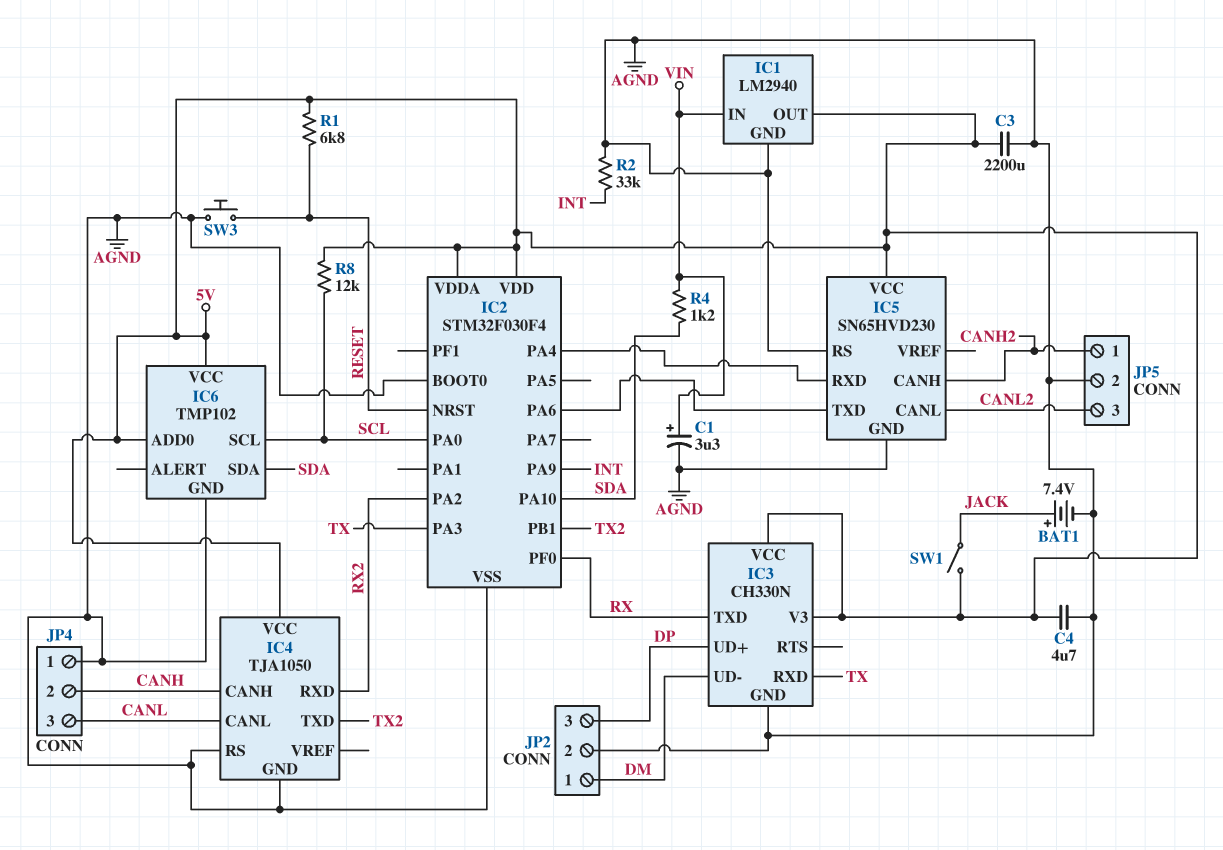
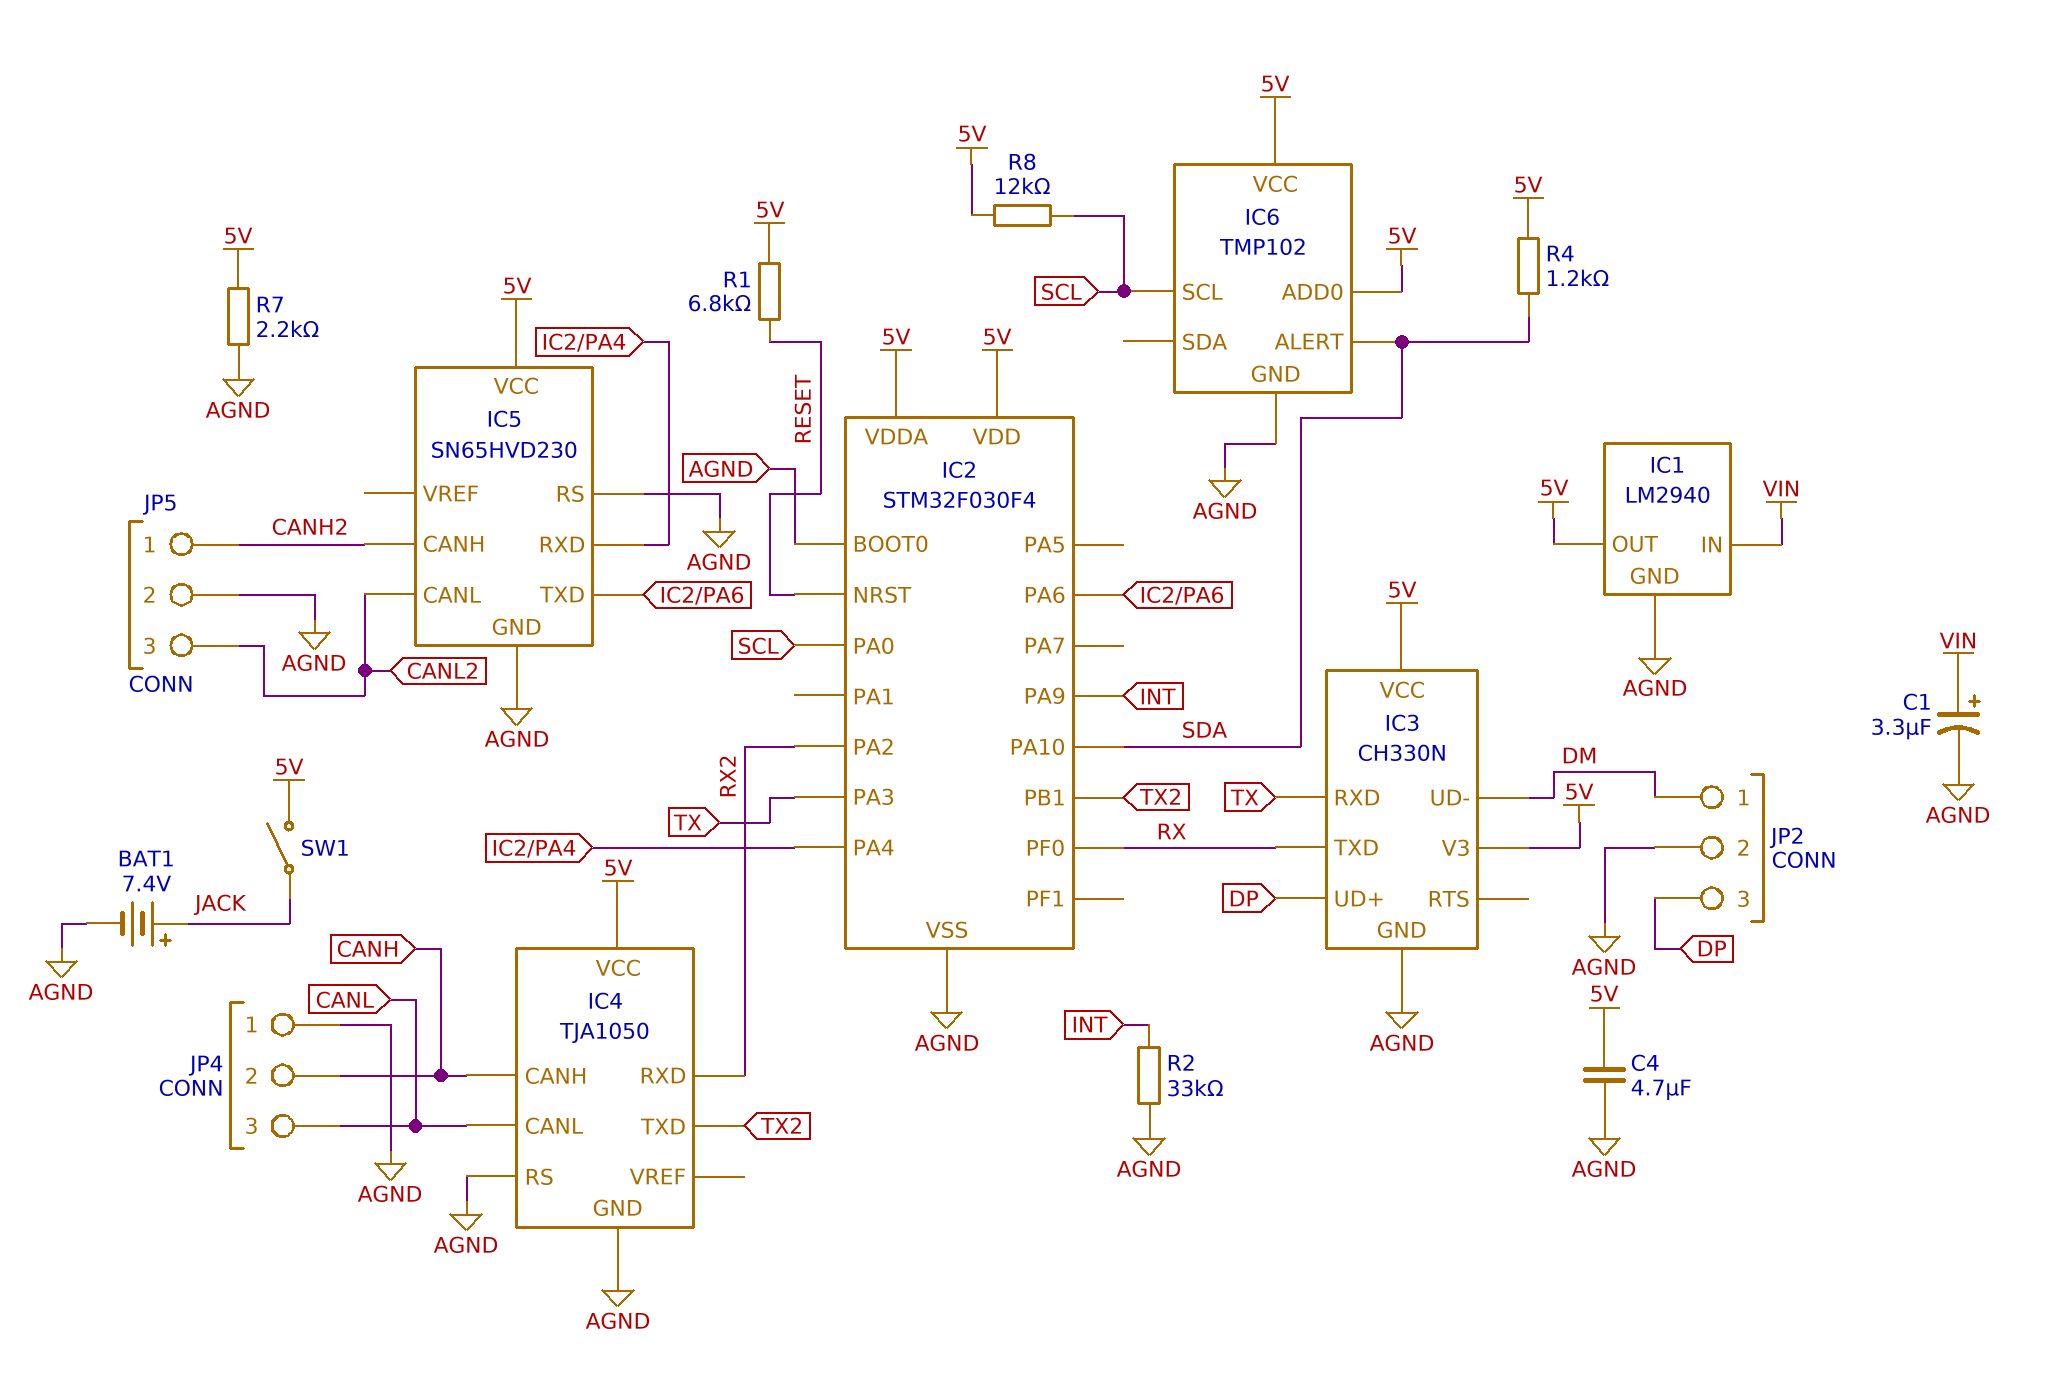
C3: 2200uF (5V, AGND) -> none
IC6 pin ALERT: none -> SDA
IC6 pin SDA: SDA -> none
R4: 1.2k (SDA, VIN) -> 1.2k (5V, SDA)
R7: none -> 2.2k (5V, AGND)
SW3: button (AGND, RESET) -> none

